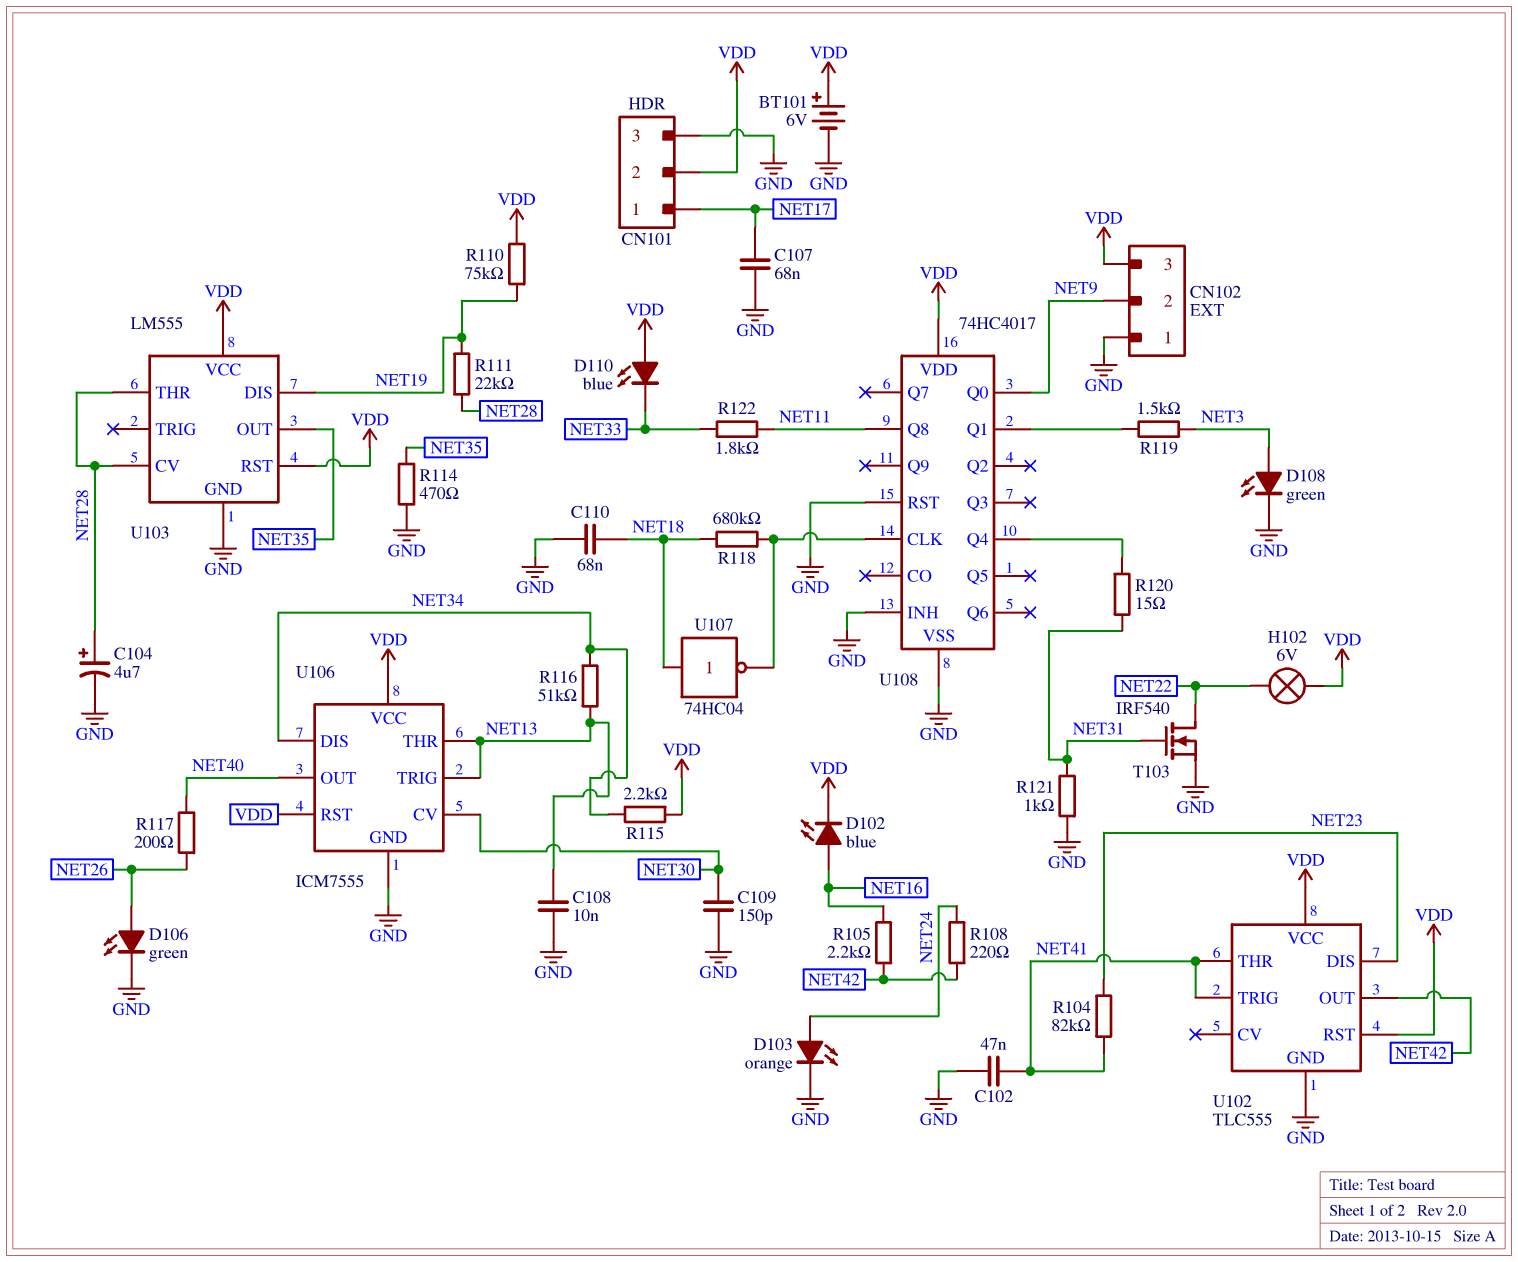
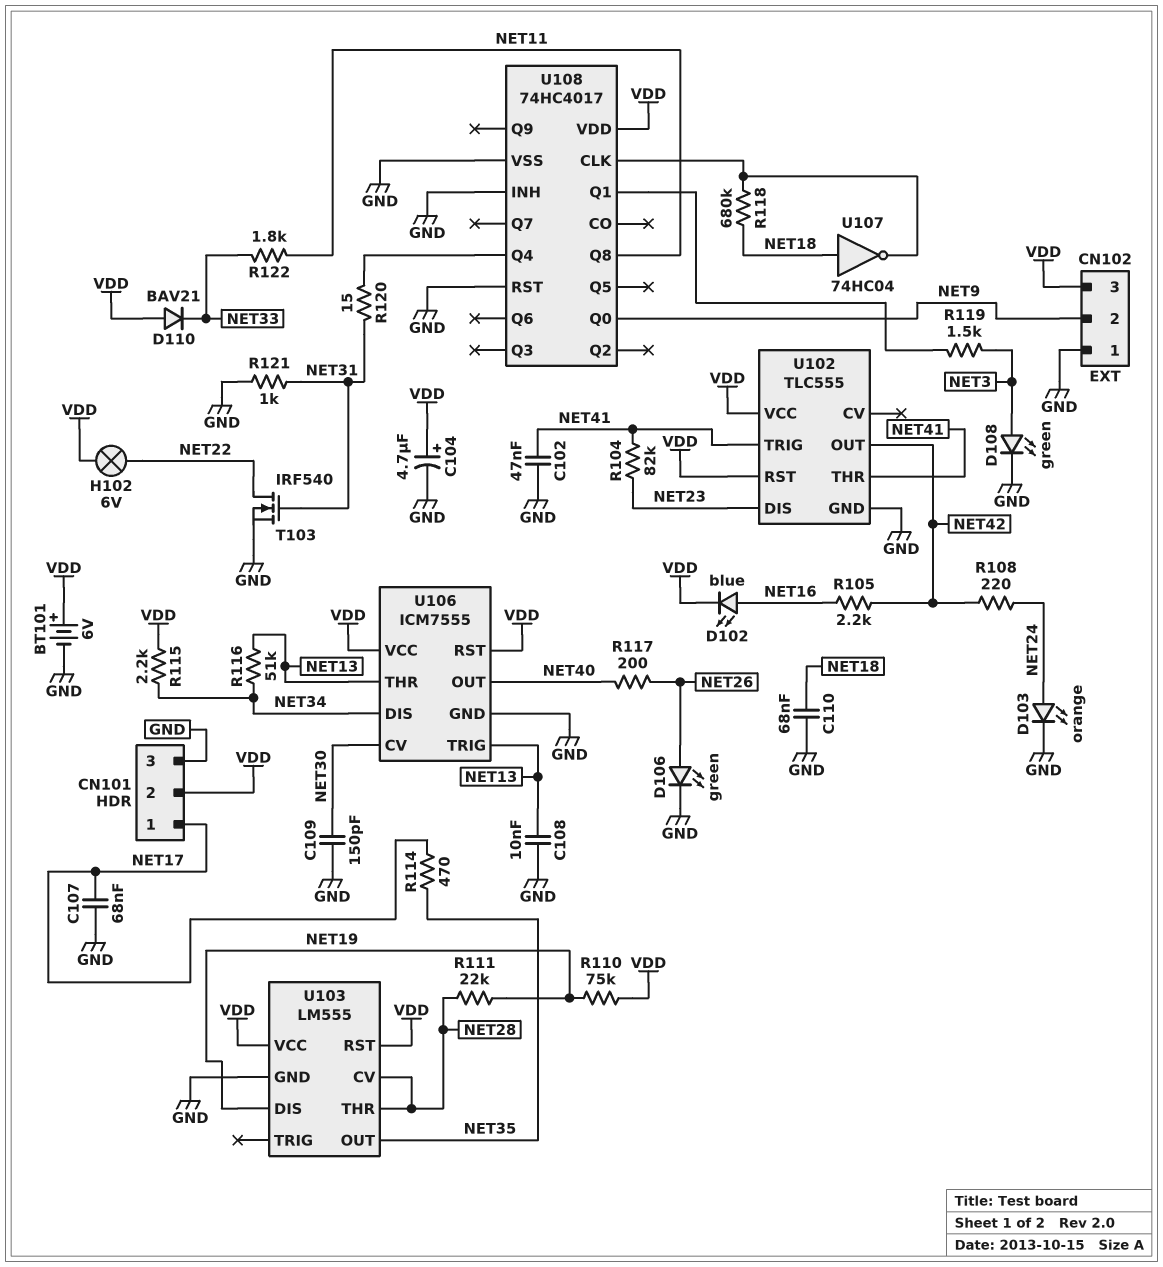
C104: 4.7uF (plus NET28, minus GND) -> 4.7uF (plus VDD, minus GND)
D110: LED blue (A VDD, K NET33) -> diode BAV21 (A VDD, K NET33)
R114: 470 (GND, NET35) -> 470 (NET17, NET35)

